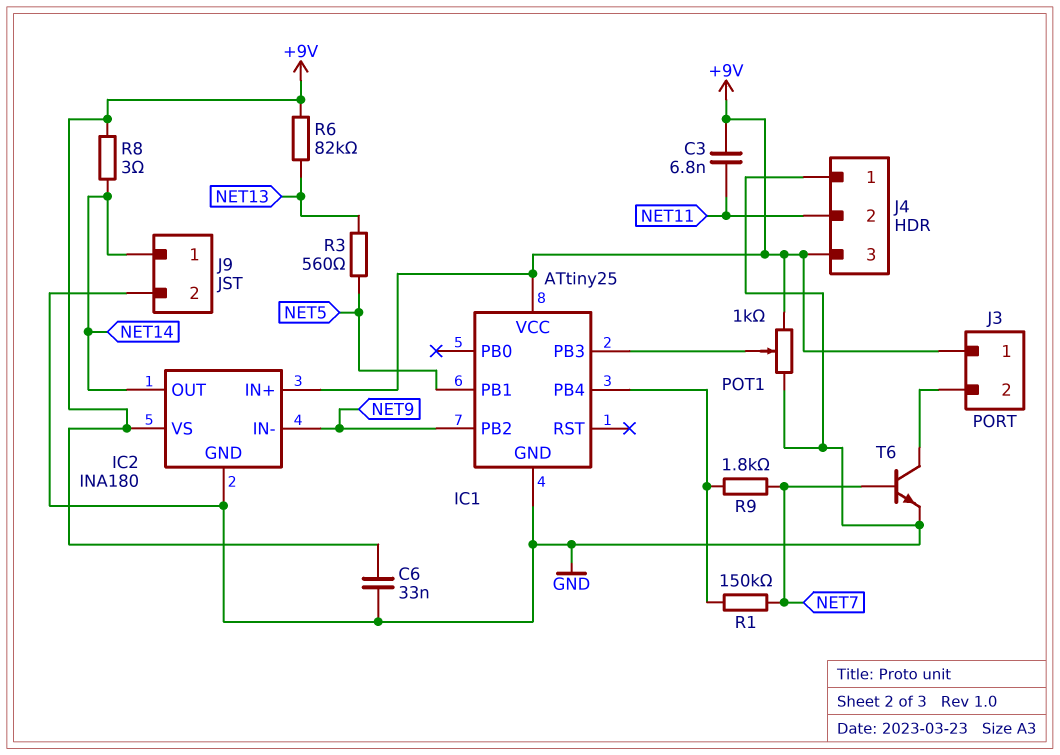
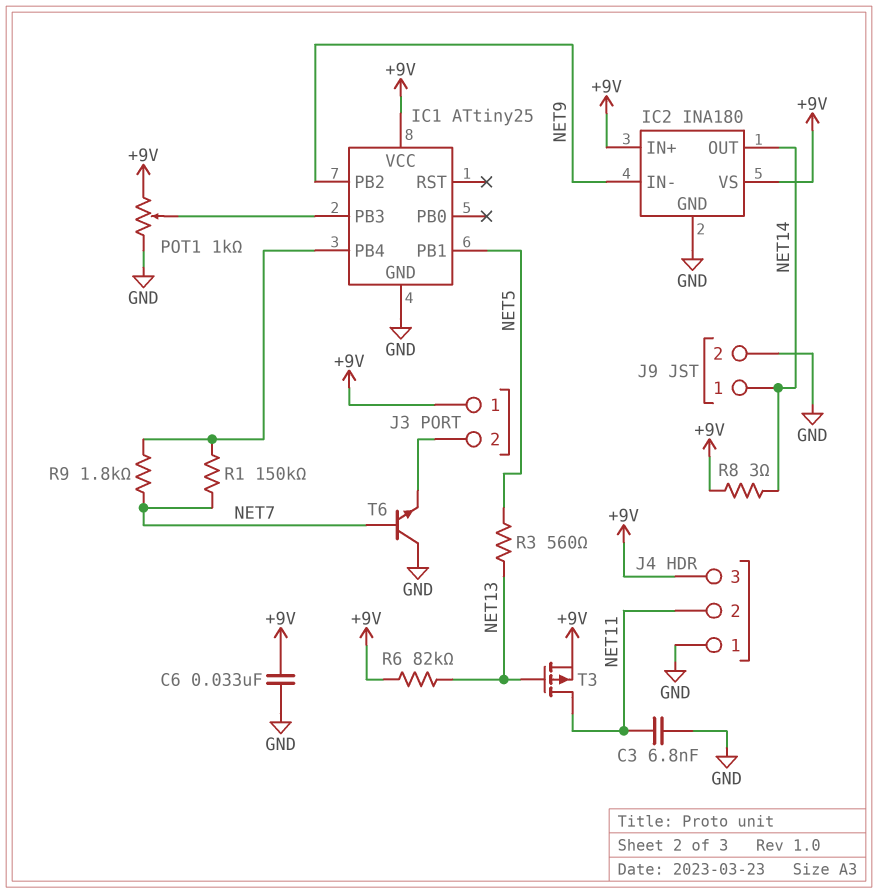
C3: 6.8nF (+9V, NET11) -> 6.8nF (GND, NET11)
T3: none -> PMOS (G NET13, D NET11, S +9V)
T6: NPN (B NET7, C J3/2, E GND) -> NPN (B NET7, C GND, E J3/2)

